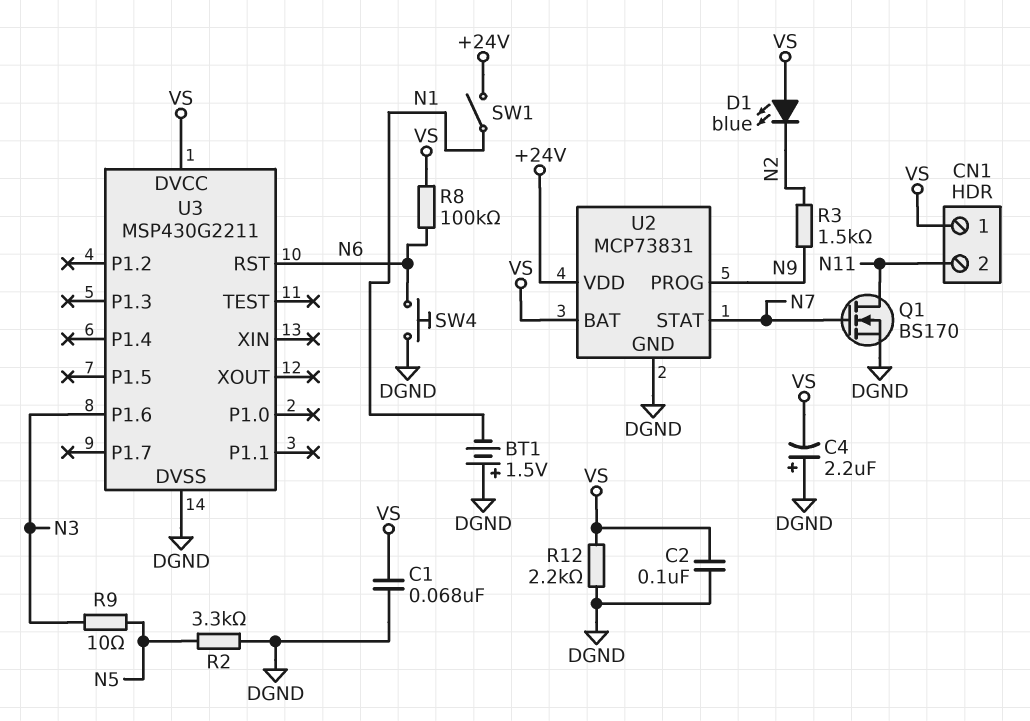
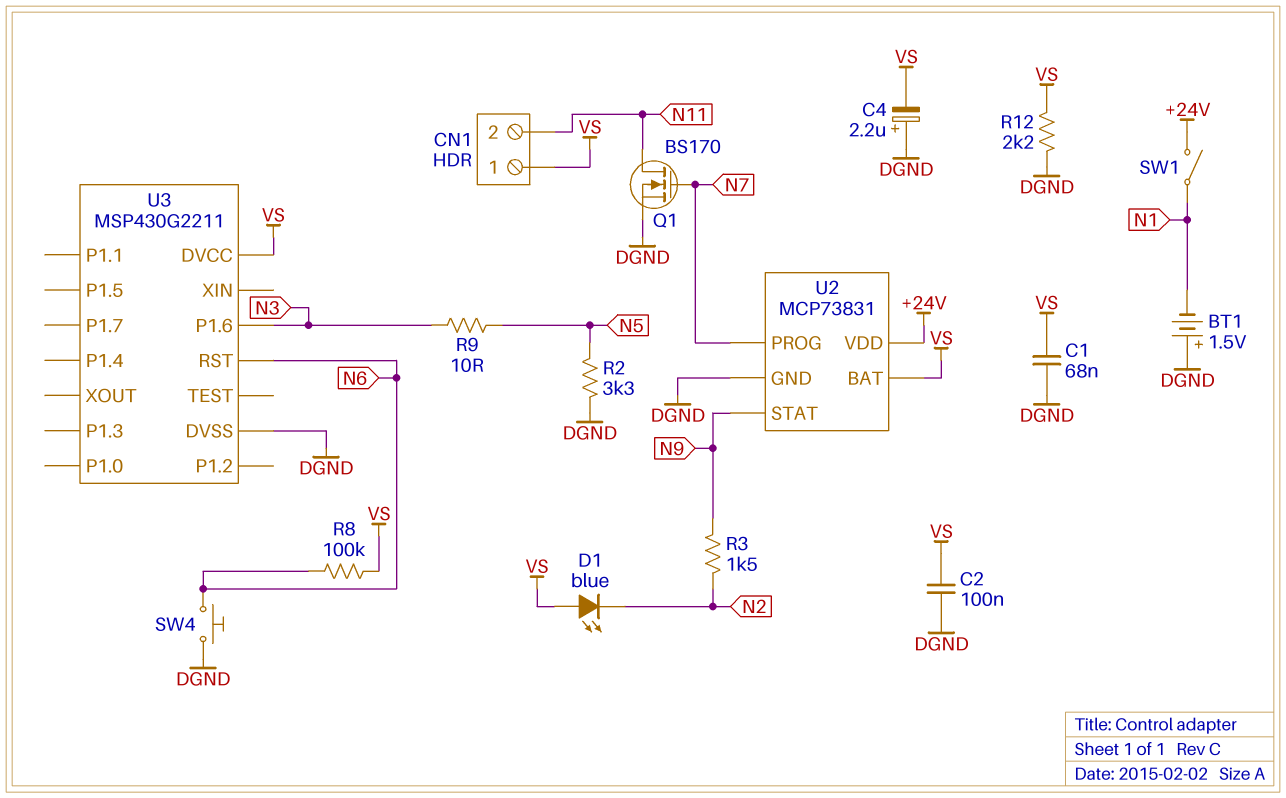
U2 pin PROG: N9 -> N7
U2 pin STAT: N7 -> N9

